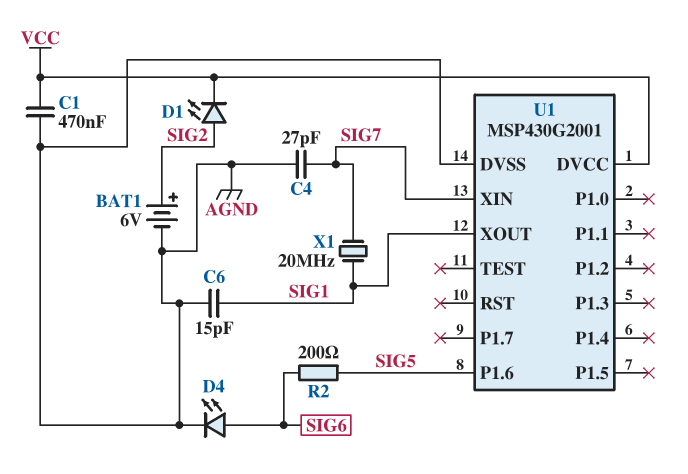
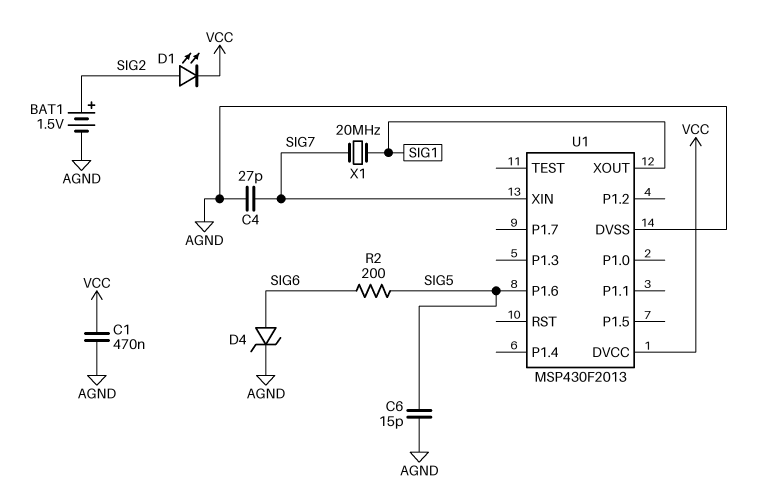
BAT1: 6V (plus SIG2, minus AGND) -> 1.5V (plus SIG2, minus AGND)
C6: 15pF (AGND, SIG1) -> 15pF (AGND, SIG5)
D4: LED (A SIG6, K AGND) -> zener (A SIG6, K AGND)
U1: MSP430G2001 -> MSP430F2013

